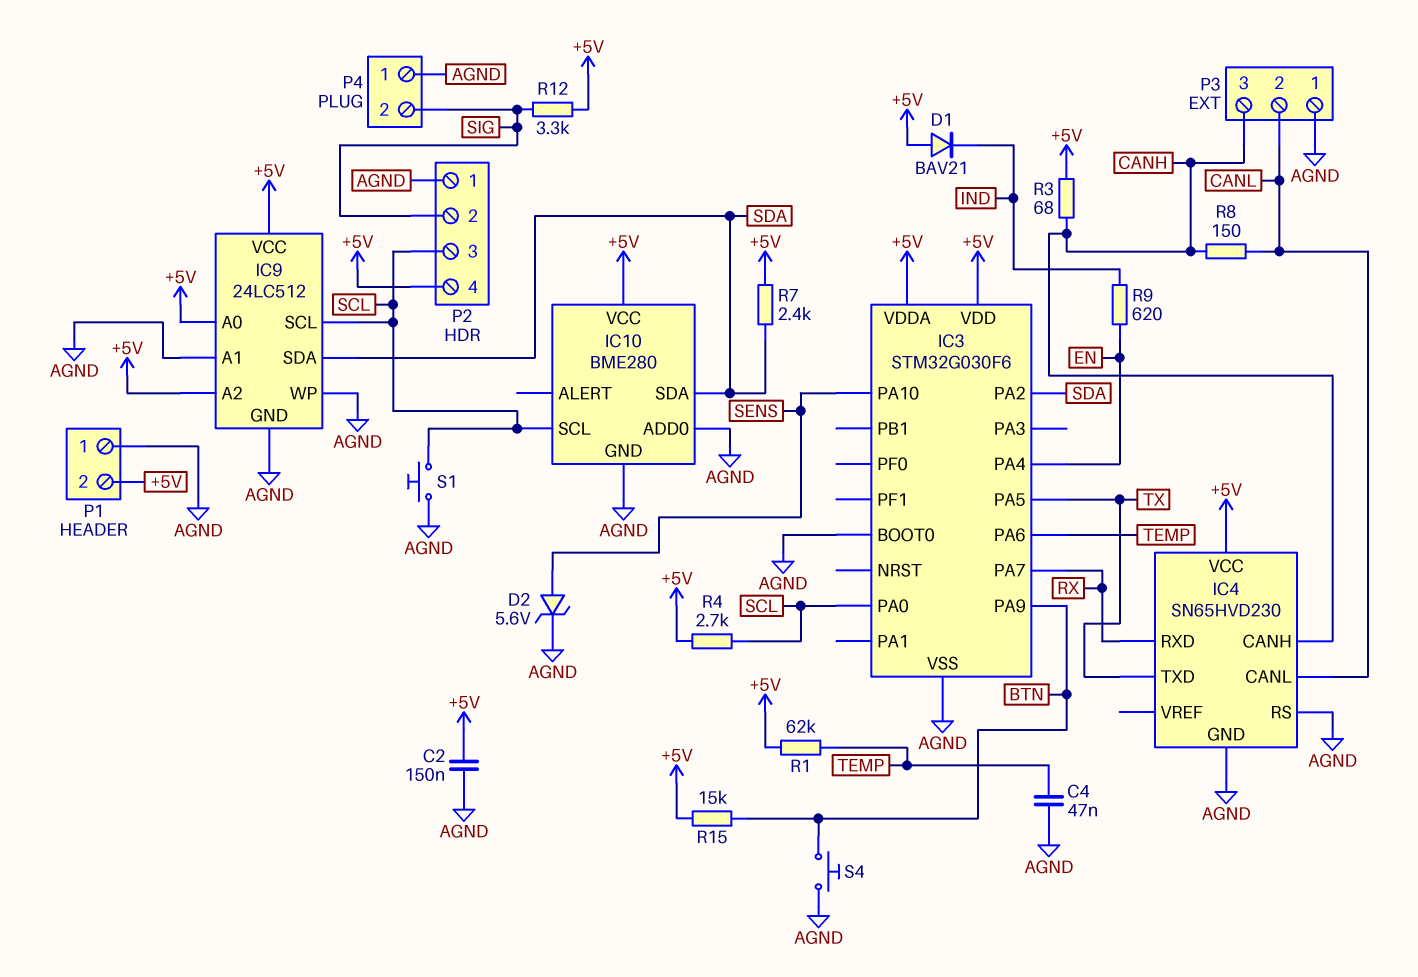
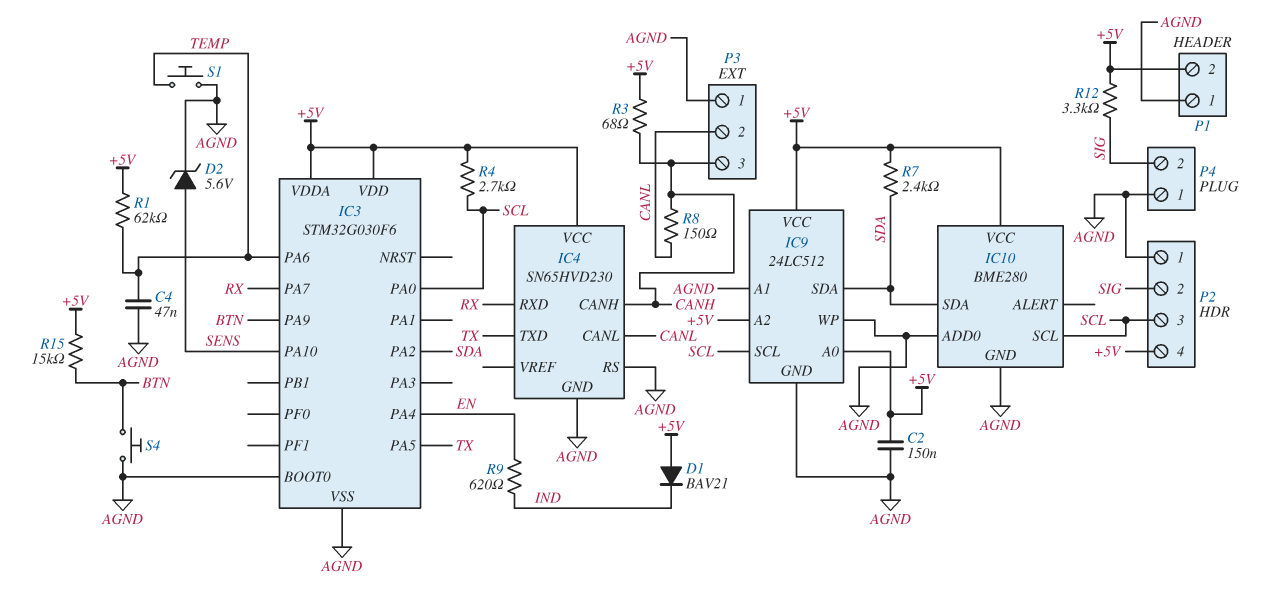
S1: button (AGND, SCL) -> button (AGND, TEMP)

